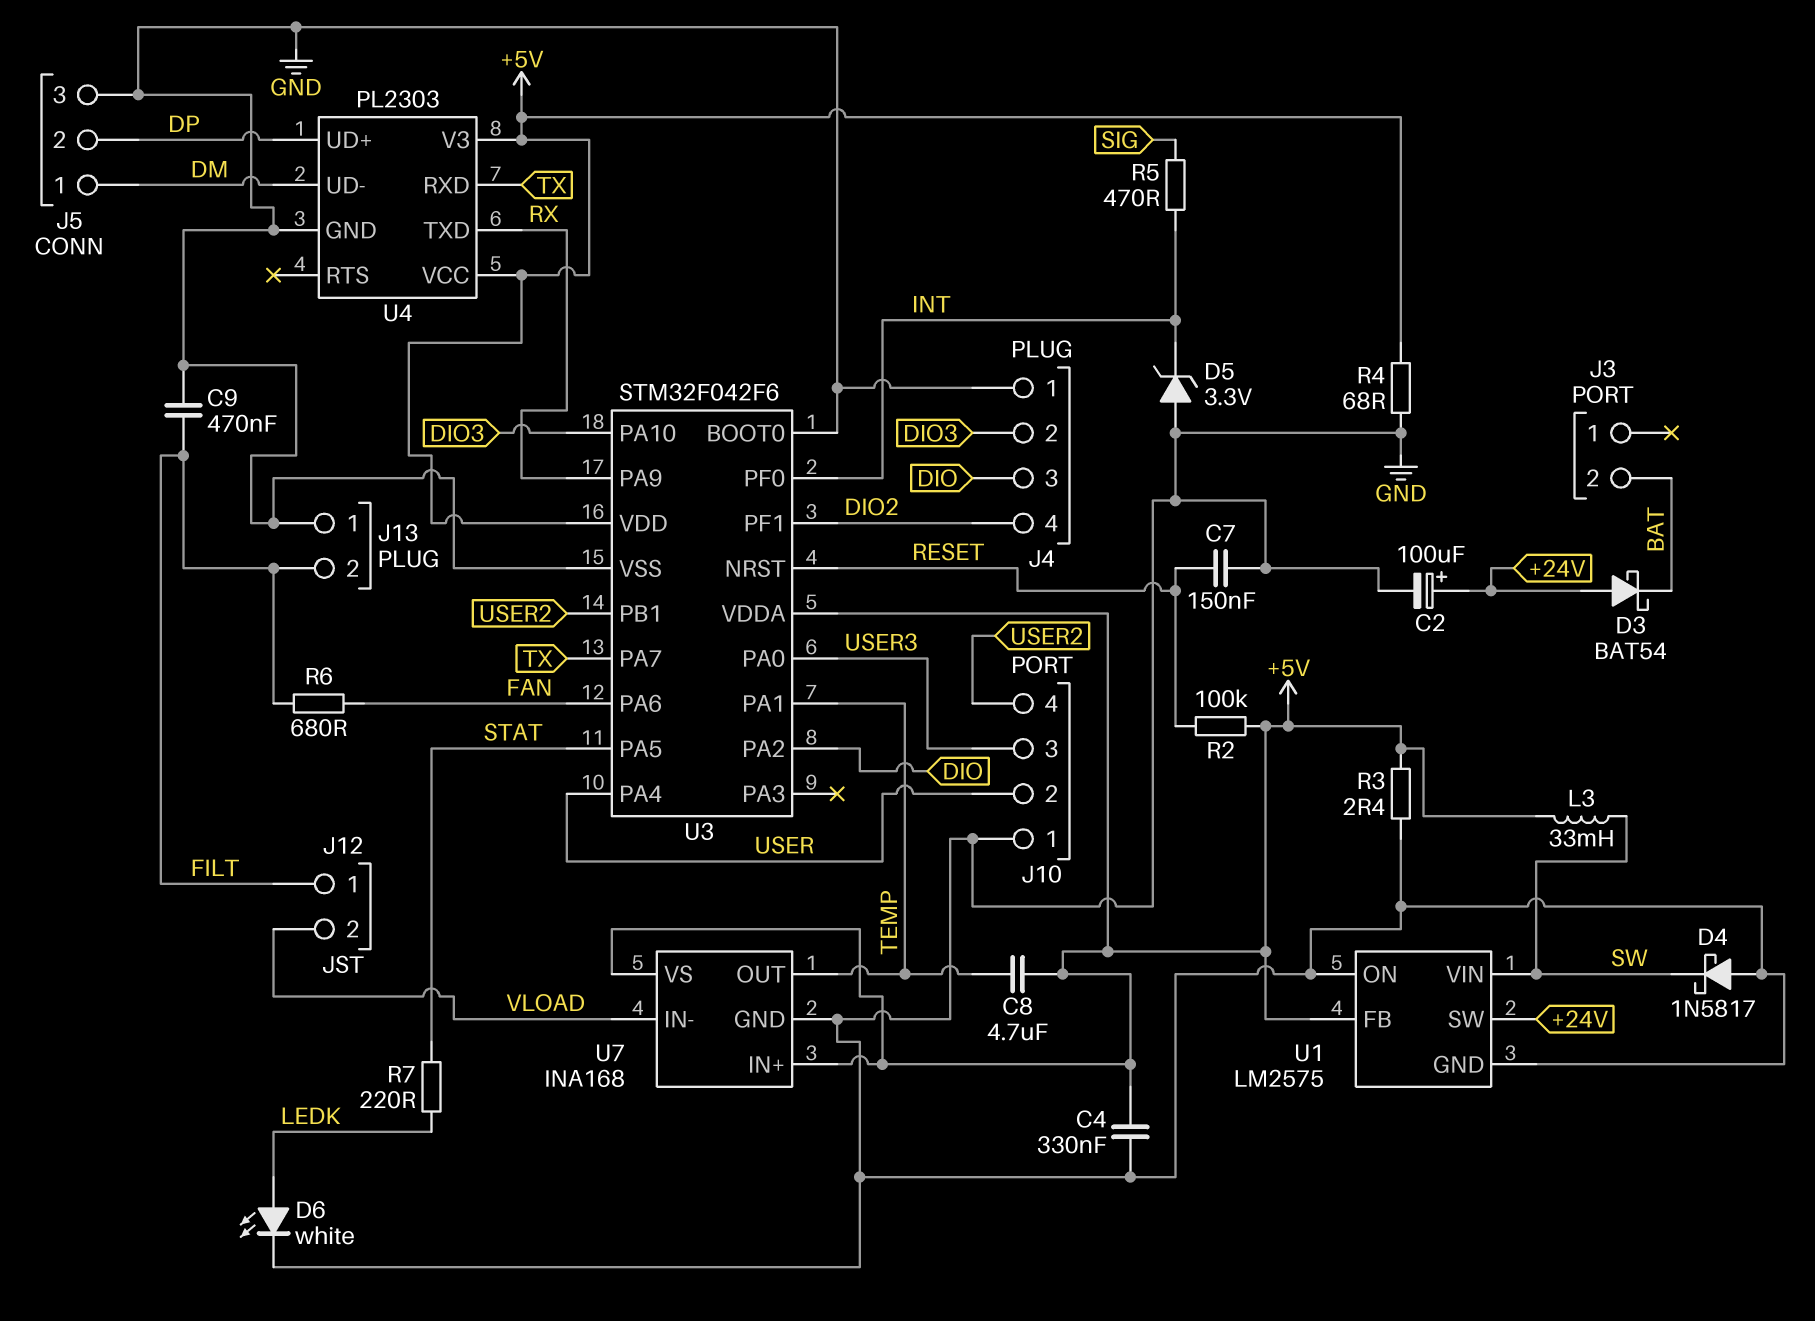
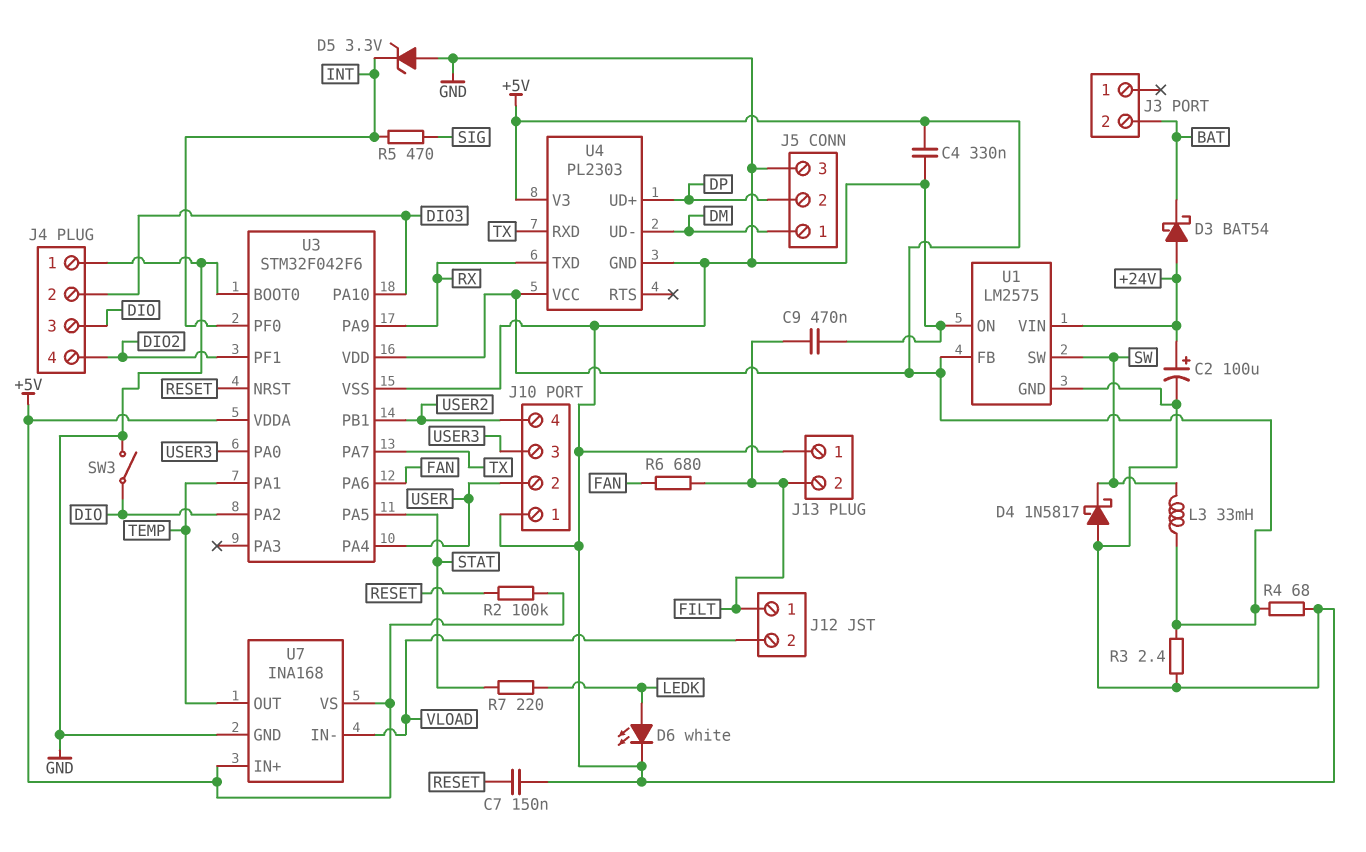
C8: 4.7uF (+5V, TEMP) -> none
SW3: none -> switch (DIO, GND)
U1 pin SW: +24V -> SW
U1 pin VIN: SW -> +24V

